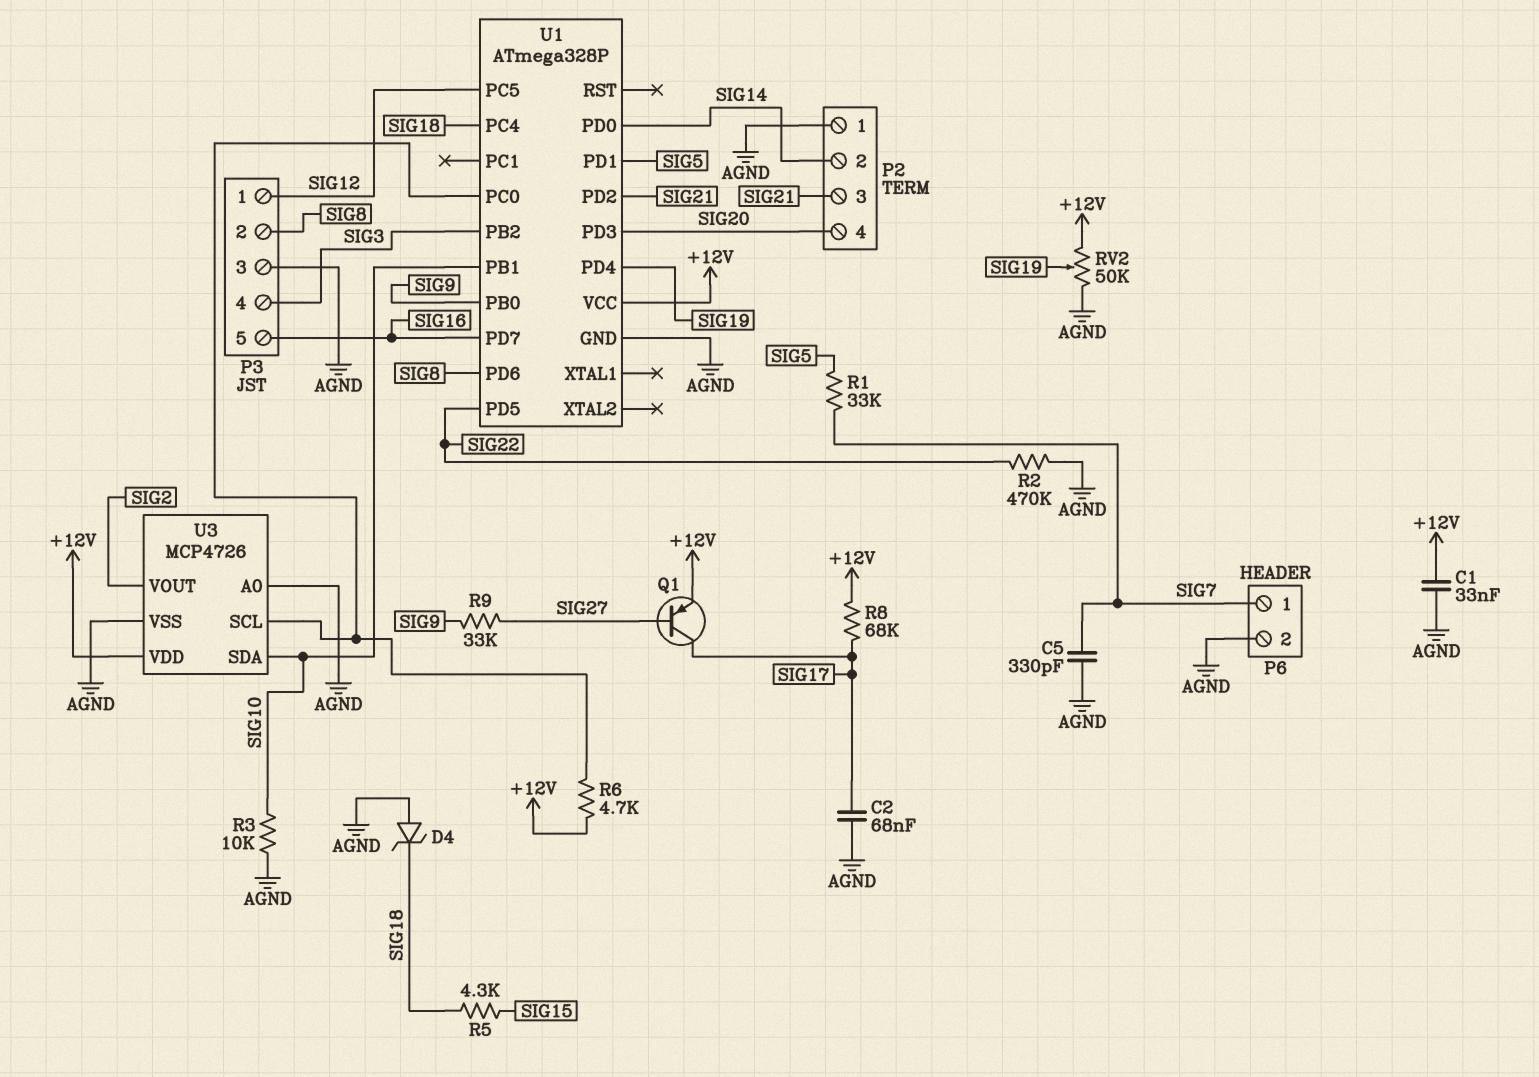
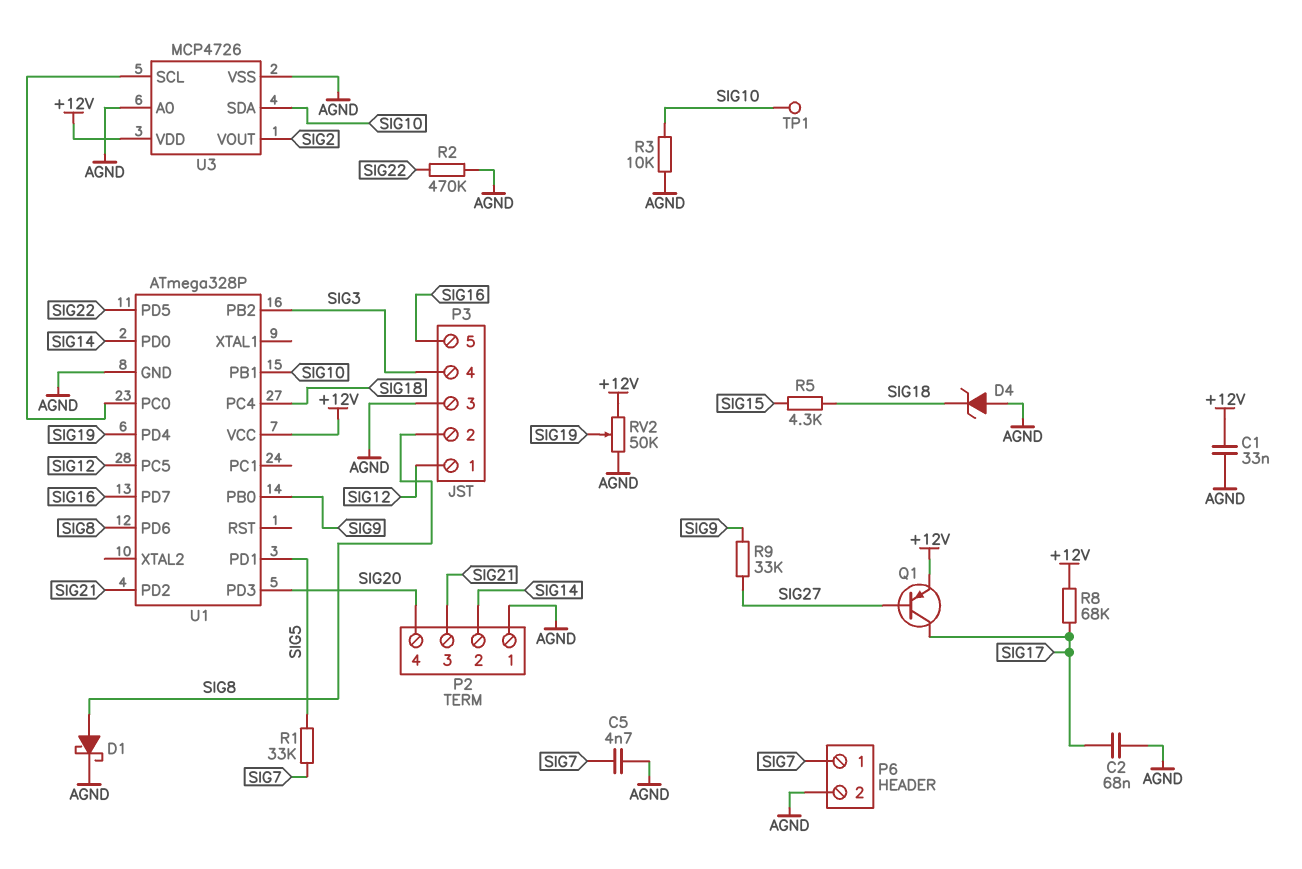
C5: 330pF (AGND, SIG7) -> 4.7nF (AGND, SIG7)
D1: none -> schottky (A SIG8, K AGND)
R6: 4.7k (+12V, U1/PC0) -> none
TP1: none -> test point (SIG10)

